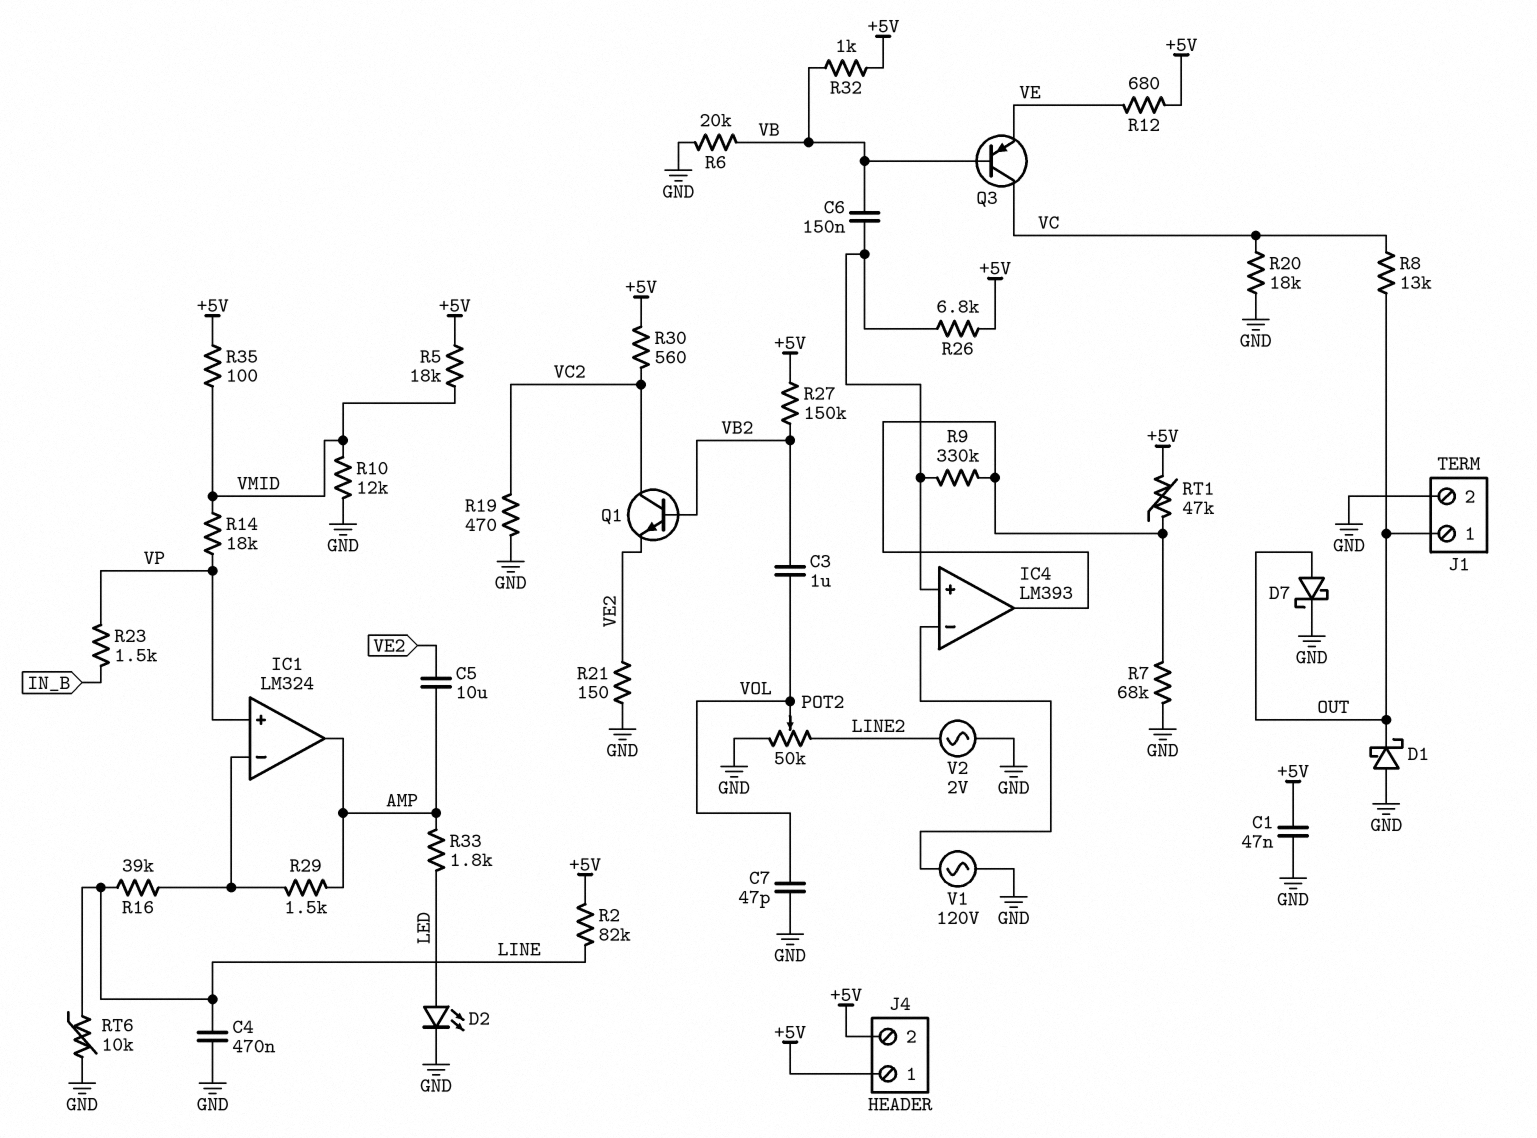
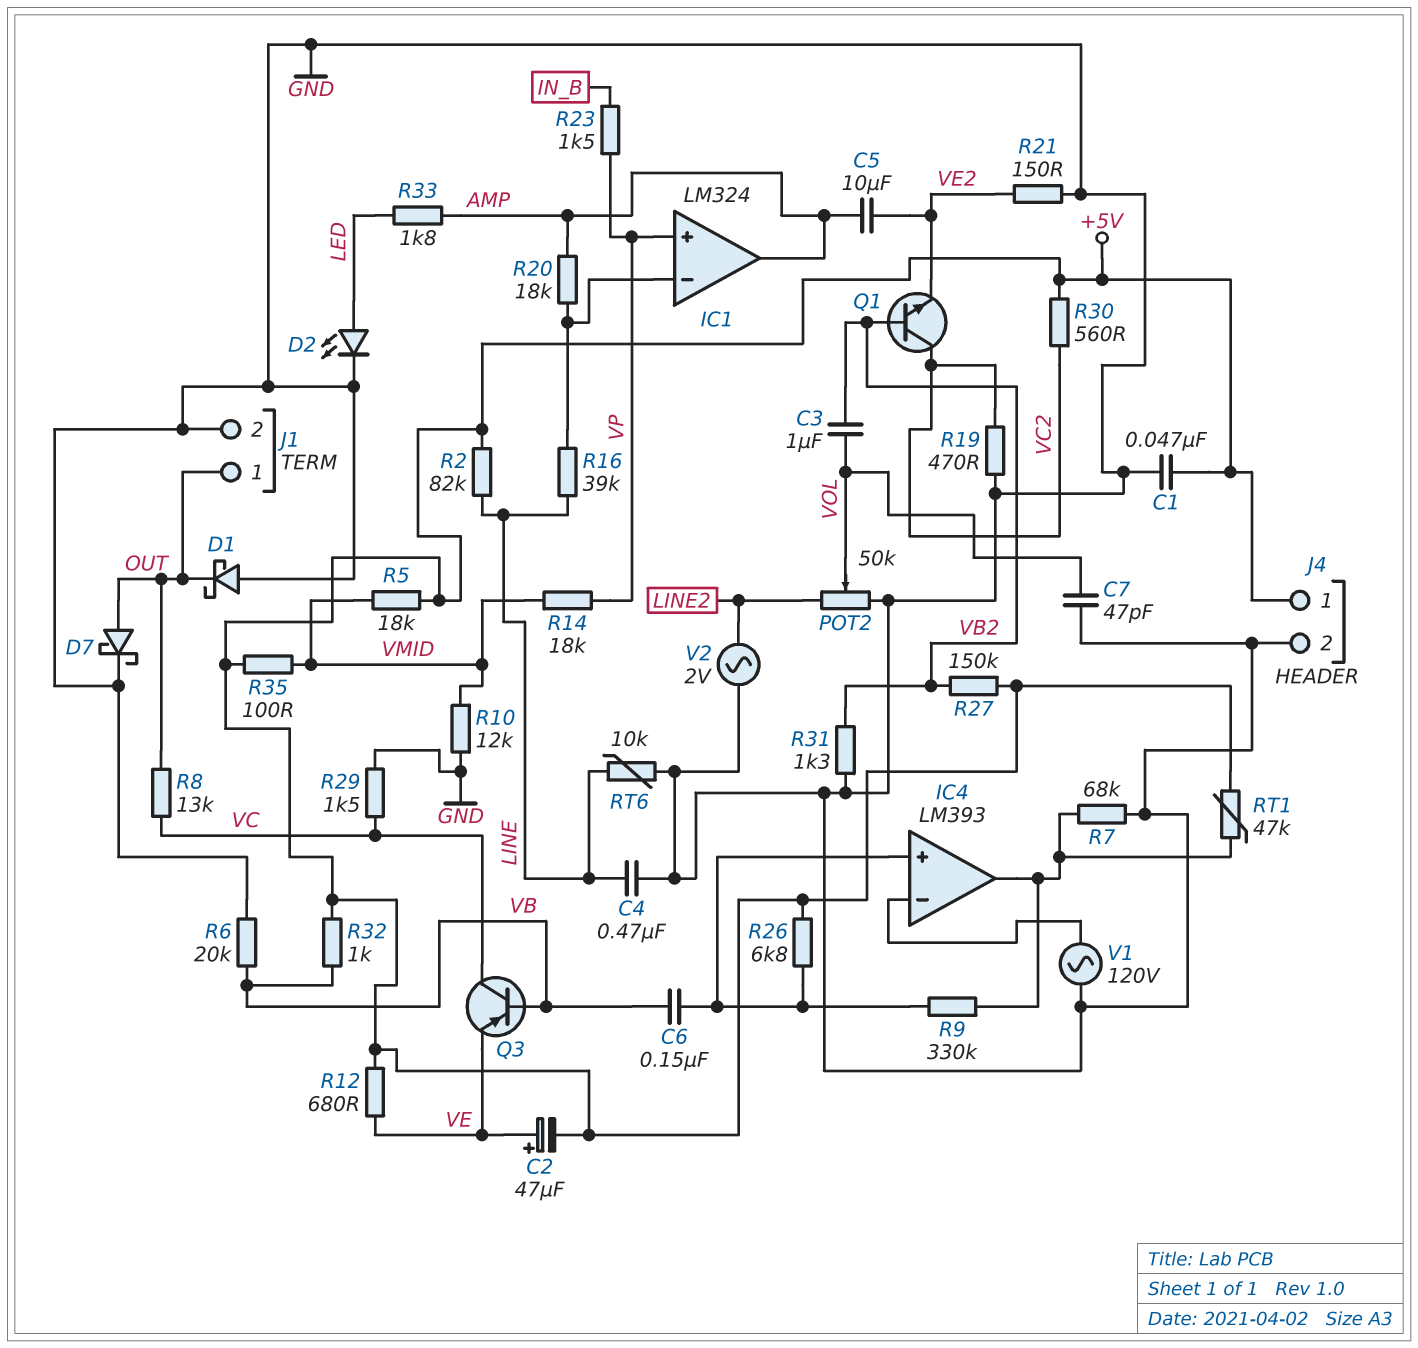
C2: none -> 47uF (plus VE, minus +5V)
J4 pin 2: +5V -> GND
R20: 18k (GND, VC) -> 18k (AMP, IC1/in-)
R29: 1.5k (AMP, IC1/in-) -> 1.5k (GND, VC)
R31: none -> 1.3k (GND, VB2)

